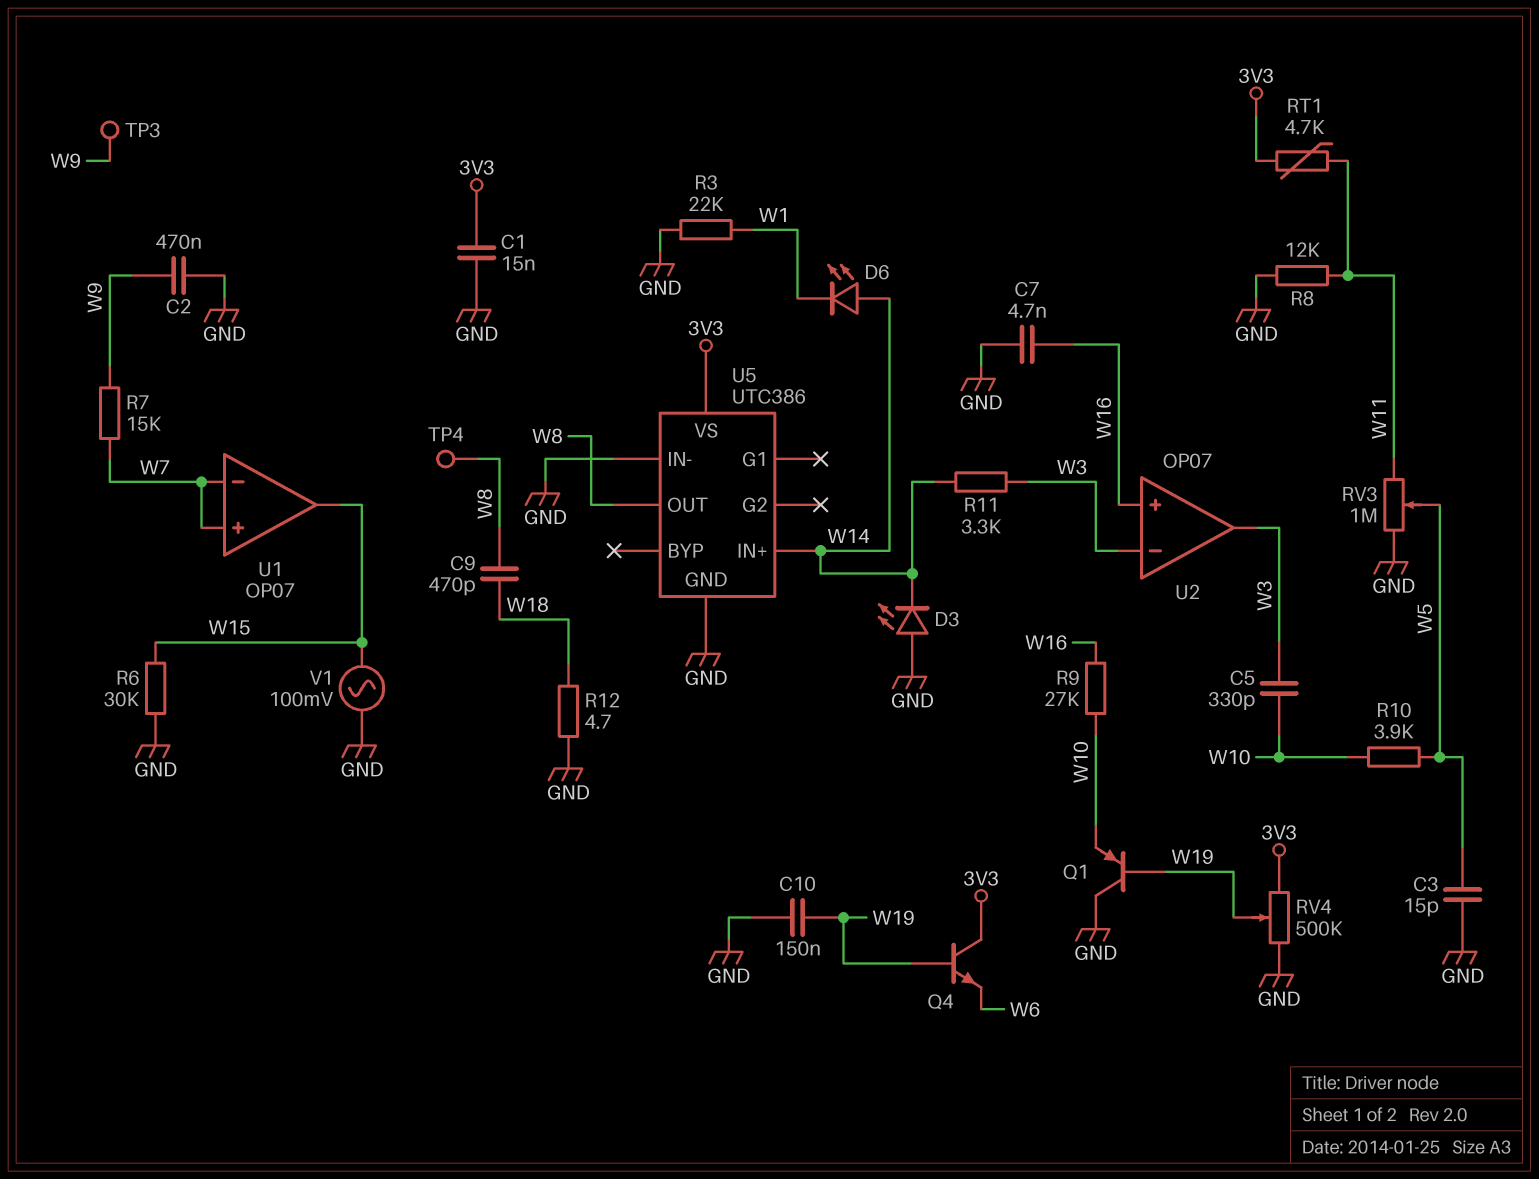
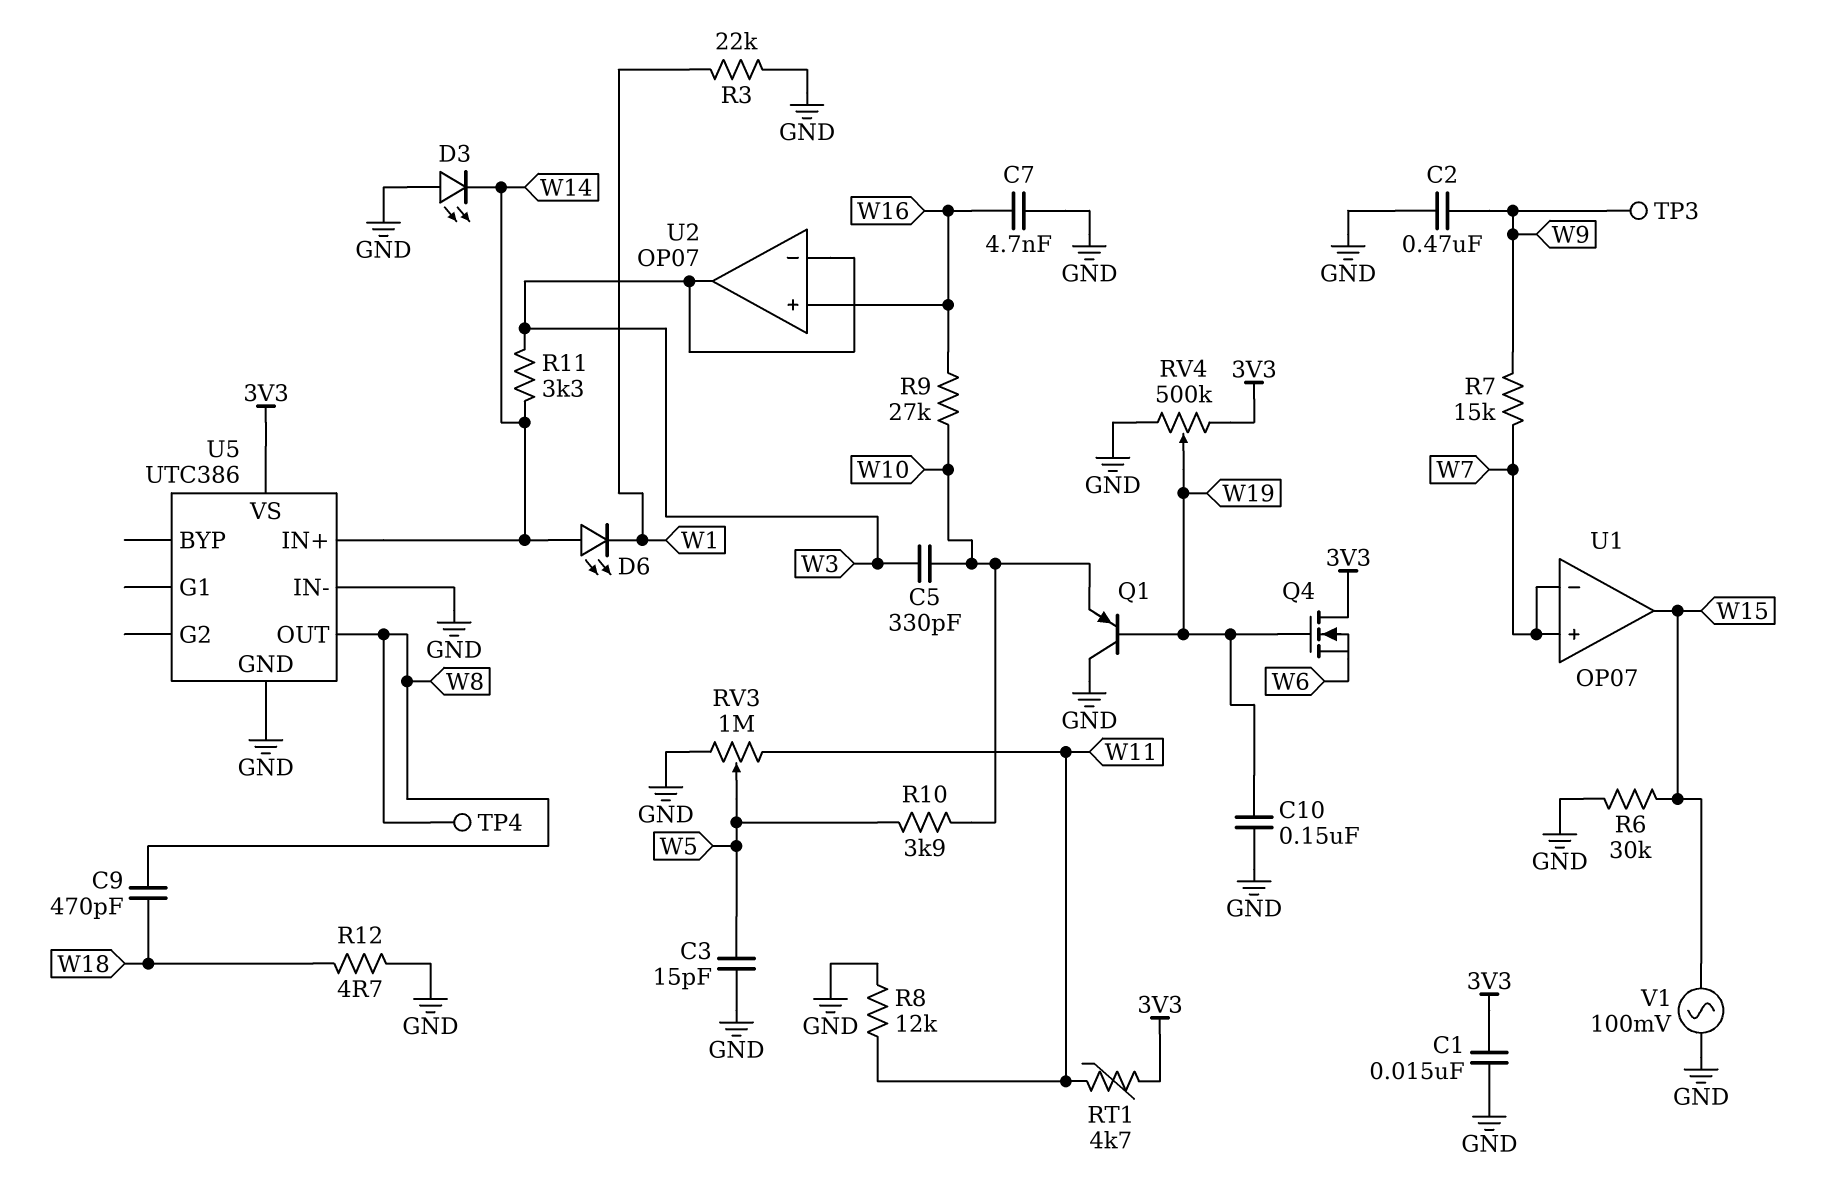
Q4: NPN (B W19, C 3V3, E W6) -> NMOS (G W19, D 3V3, S W6)

